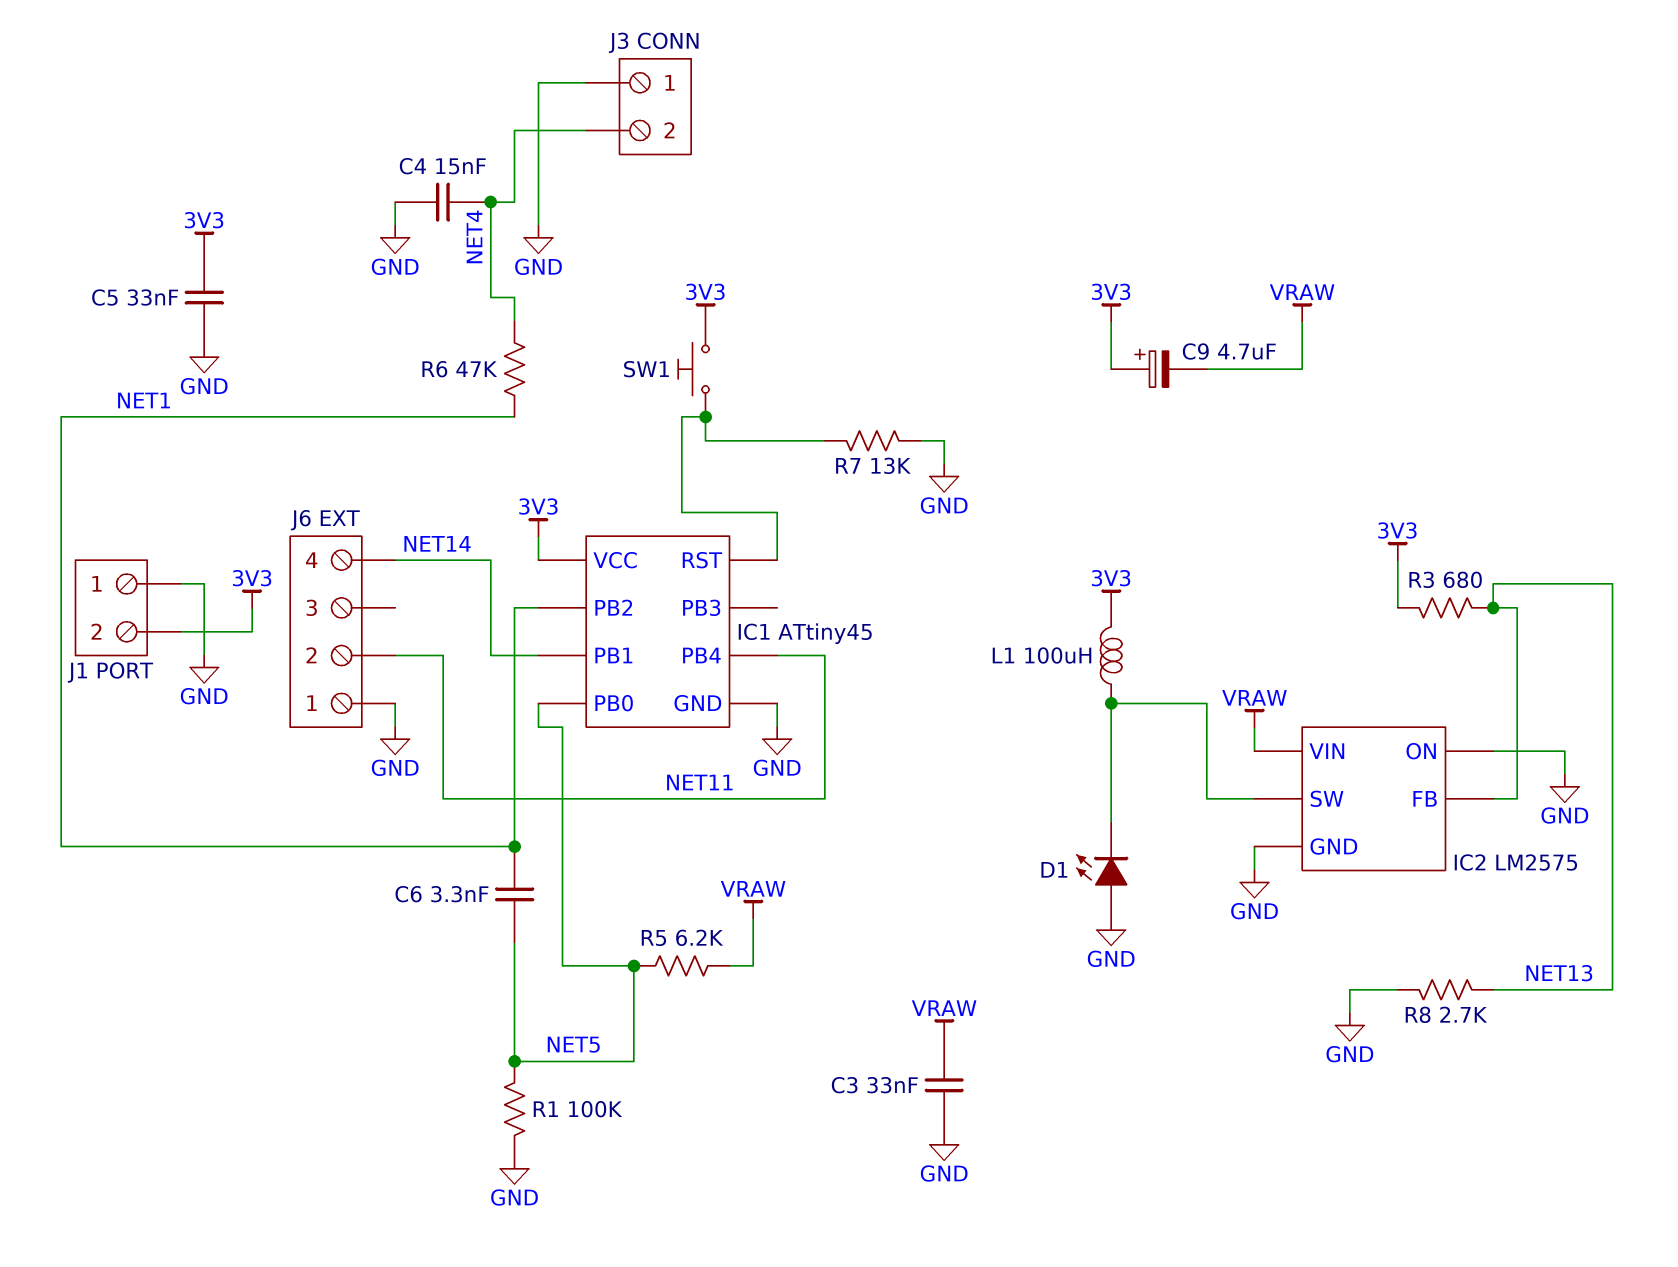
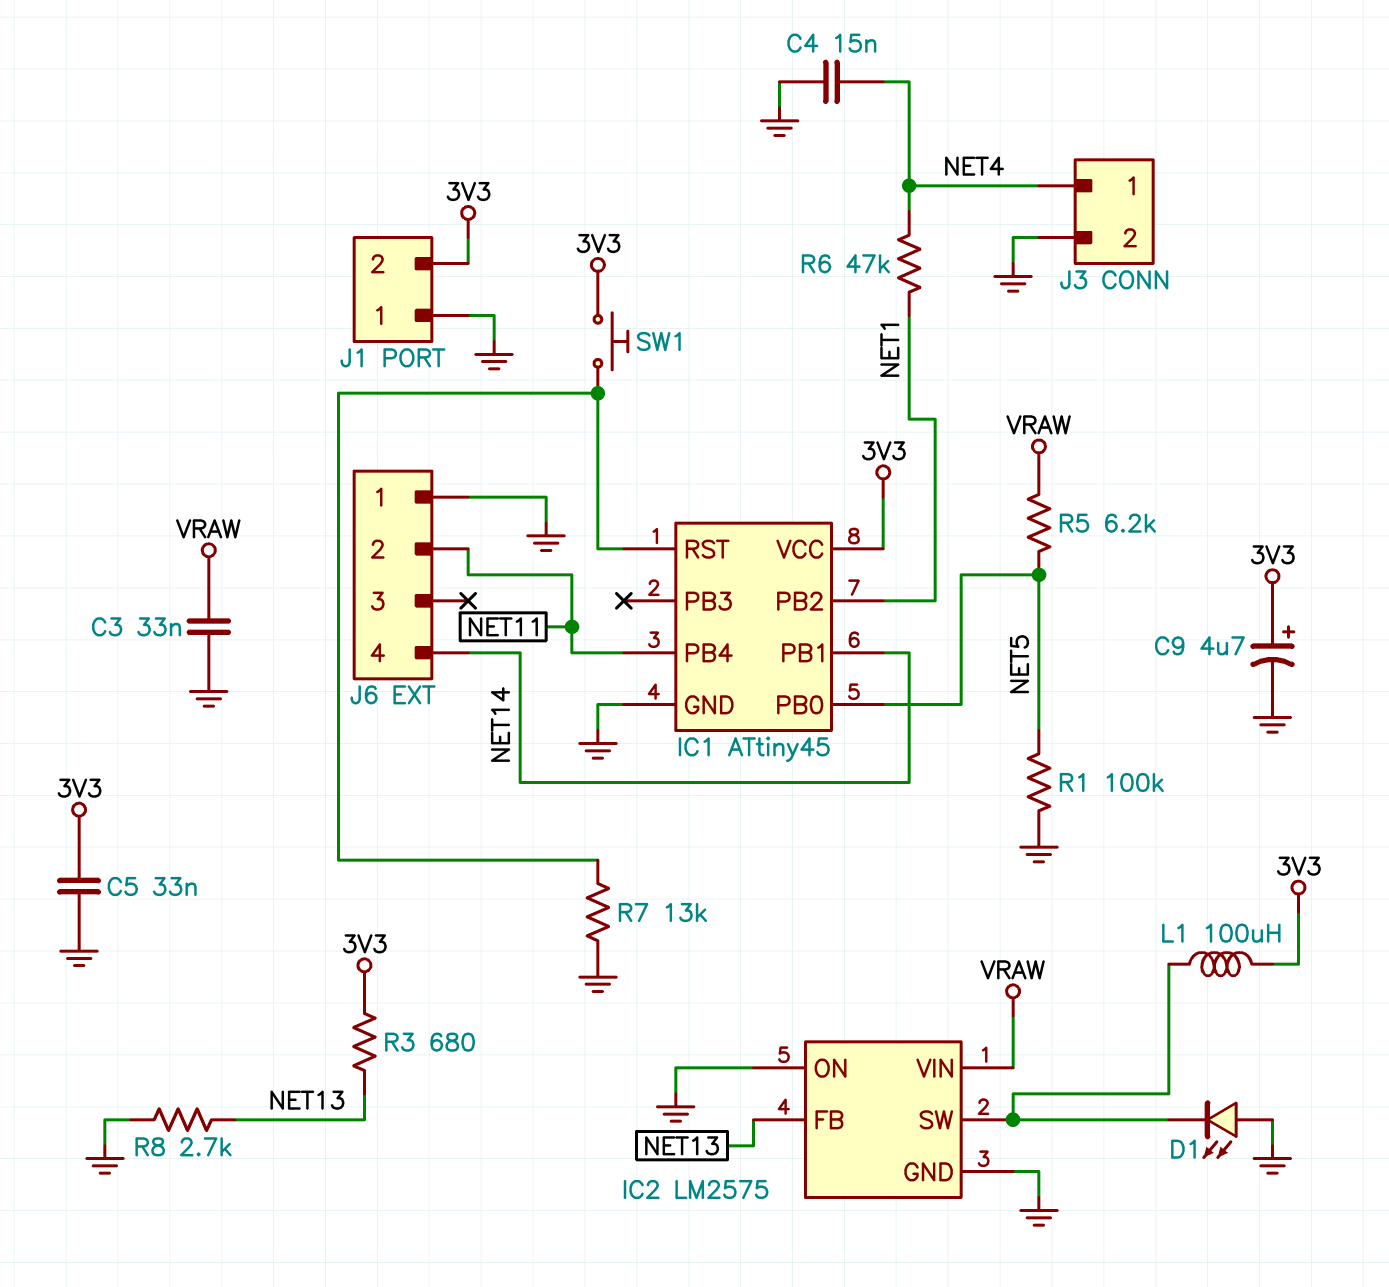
C6: 3.3nF (NET1, NET5) -> none
C9: 4.7uF (plus 3V3, minus VRAW) -> 4.7uF (plus 3V3, minus GND)
J3 pin 1: GND -> NET4
J3 pin 2: NET4 -> GND

